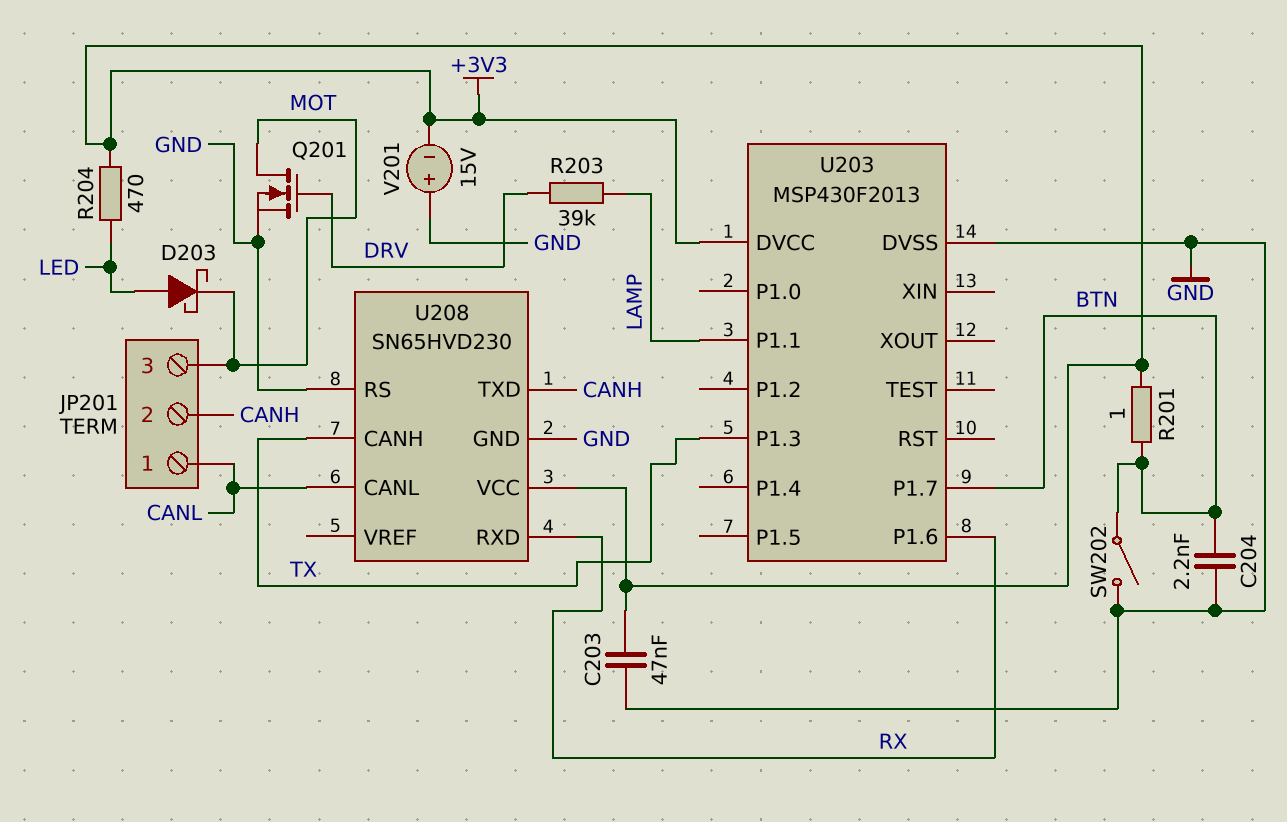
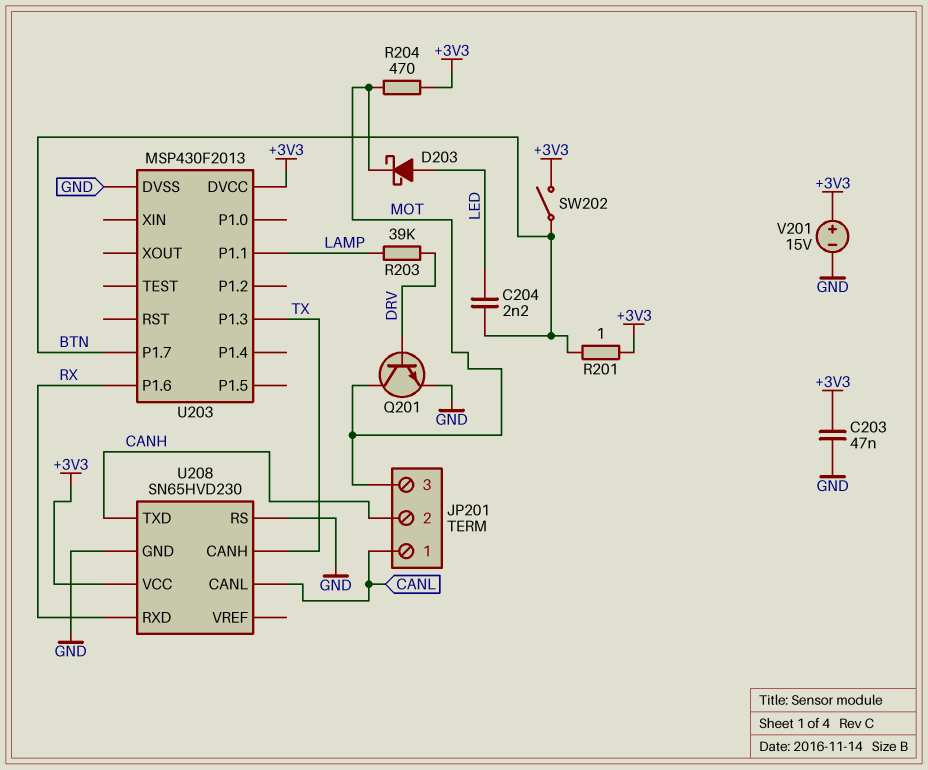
C204: 2.2nF (BTN, GND) -> 2.2nF (BTN, LED)
Q201: NMOS (G DRV, D MOT, S GND) -> NPN (B DRV, C MOT, E GND)
R204: 470 (+3V3, LED) -> 470 (+3V3, MOT)
SW202: switch (BTN, GND) -> switch (+3V3, BTN)
V201: 15V (plus GND, minus +3V3) -> 15V (plus +3V3, minus GND)

